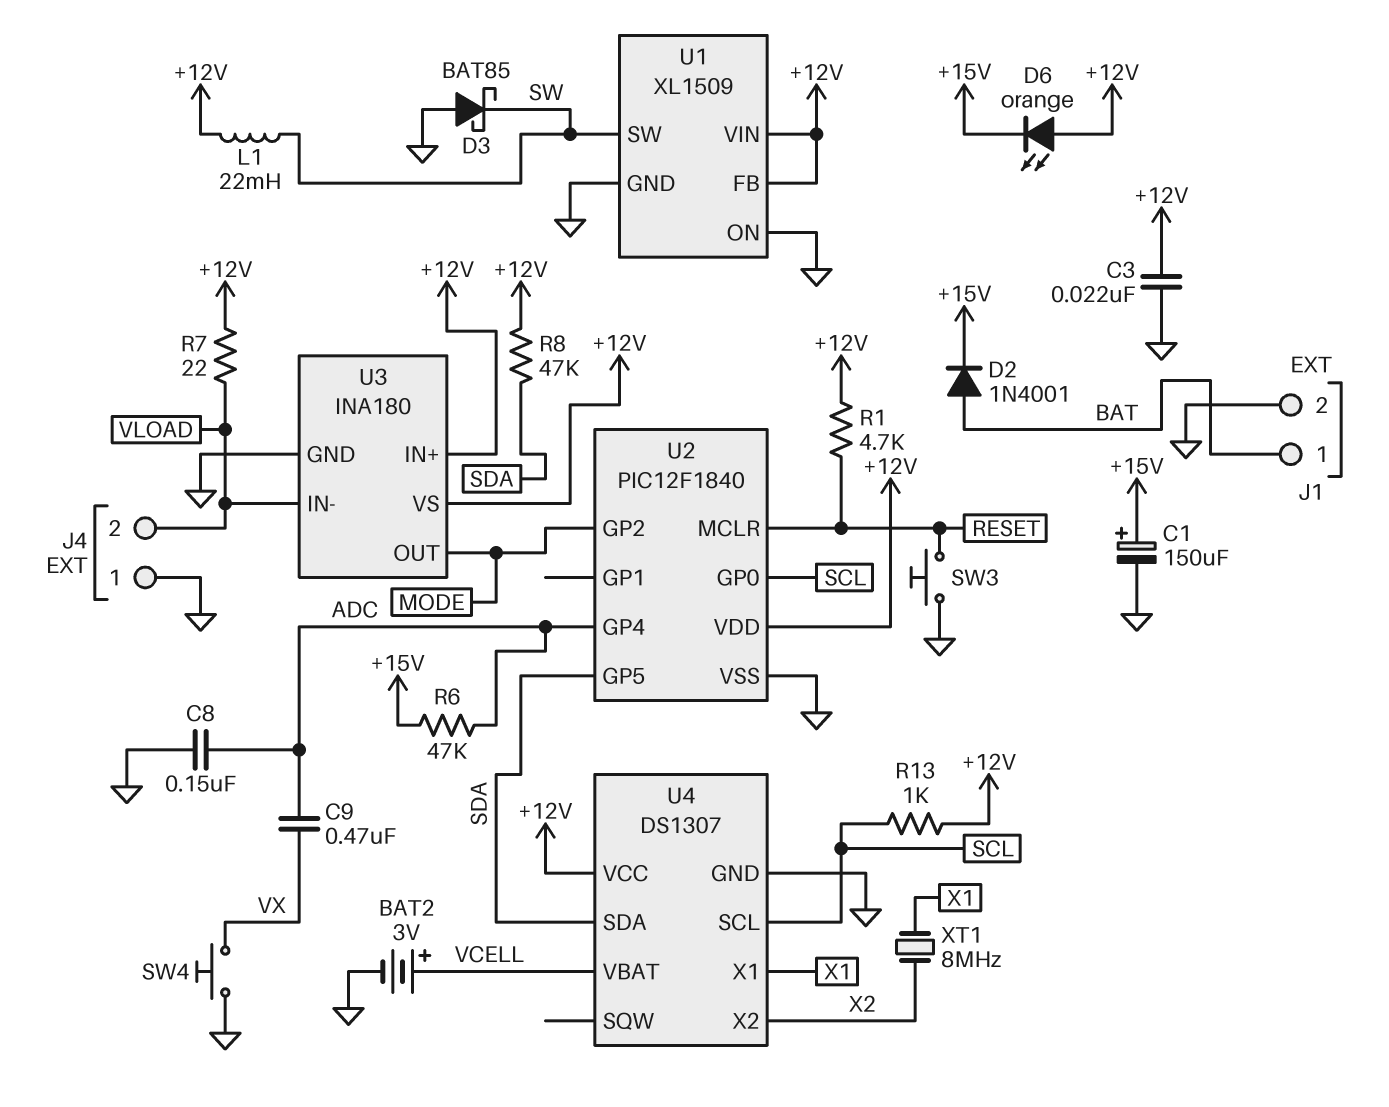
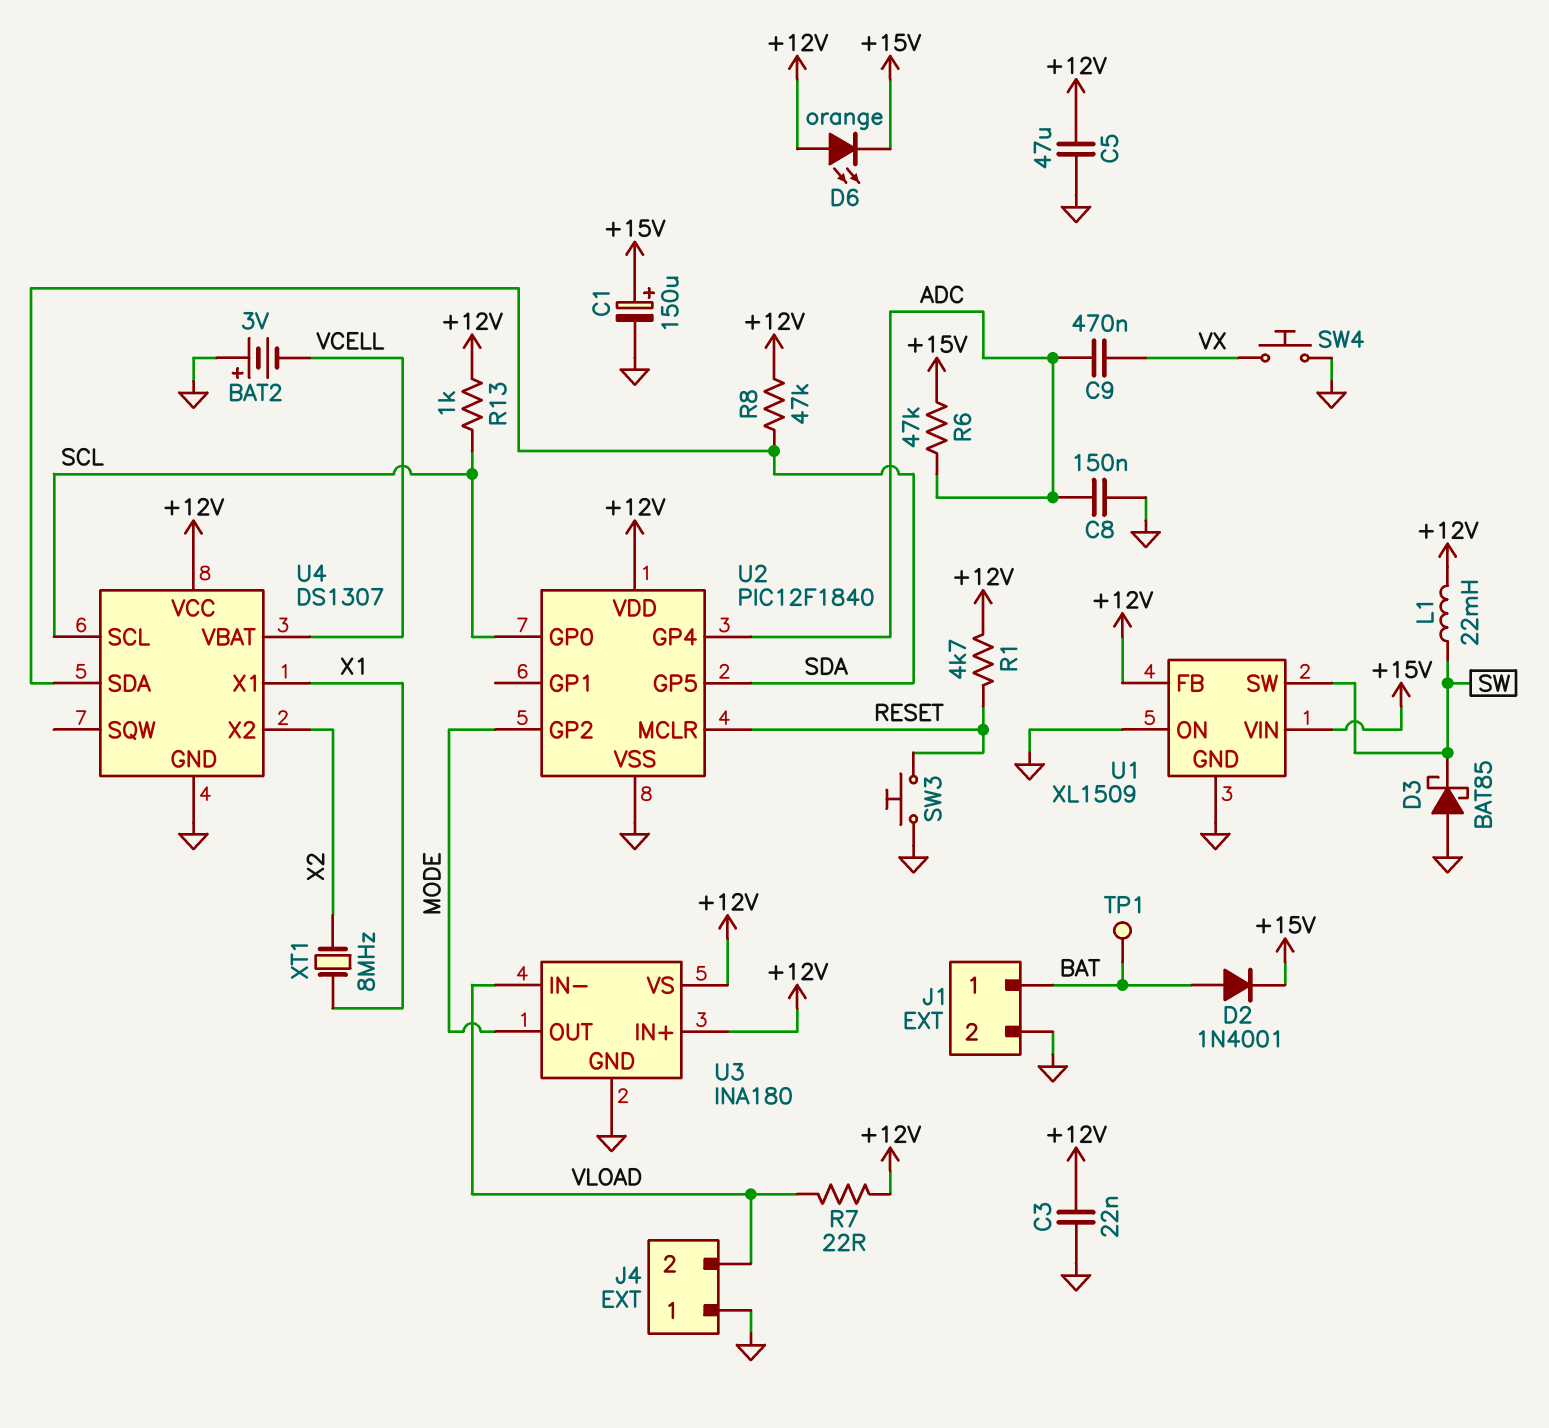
BAT2: 3V (plus VCELL, minus GND) -> 3V (plus GND, minus VCELL)
C5: none -> 47uF (+12V, GND)
TP1: none -> test point (BAT)
U1 pin VIN: +12V -> +15V

